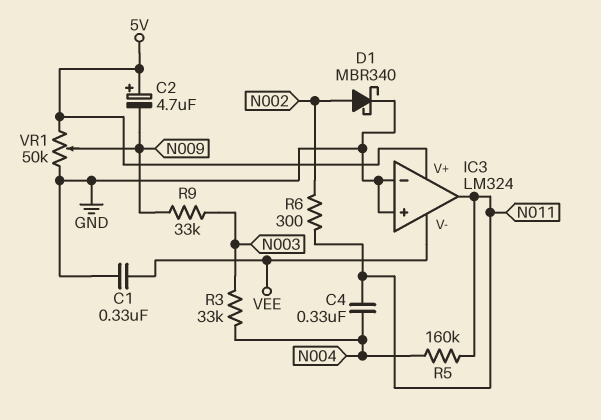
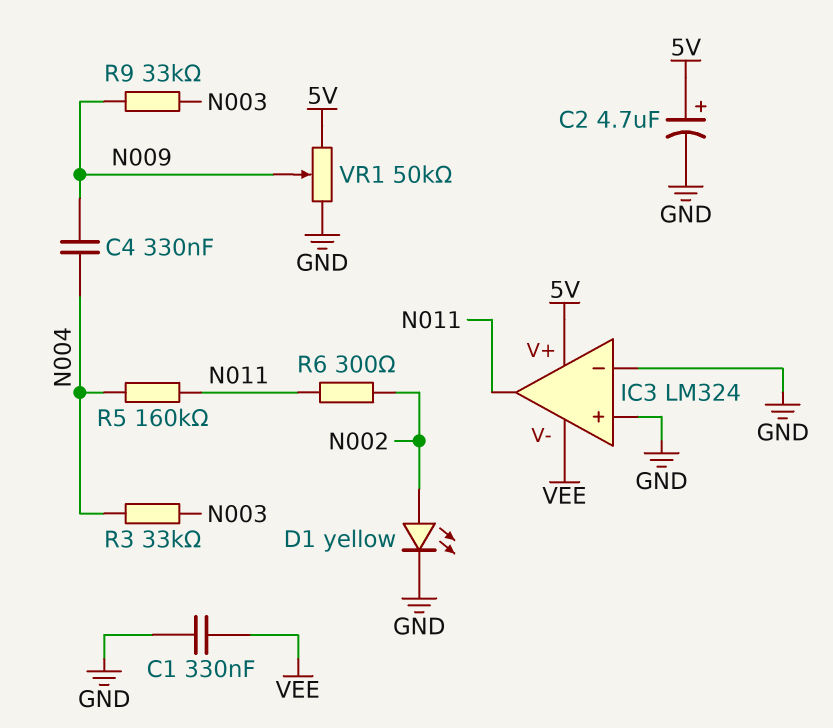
C2: 4.7uF (plus 5V, minus N009) -> 4.7uF (plus 5V, minus GND)
C4: 330nF (N004, N011) -> 330nF (N004, N009)
D1: schottky MBR340 (A N002, K GND) -> LED yellow (A N002, K GND)

